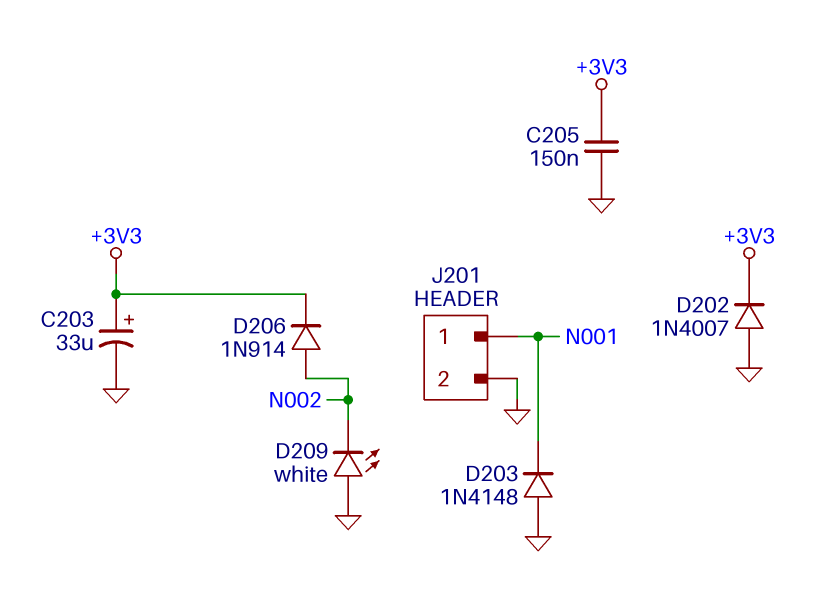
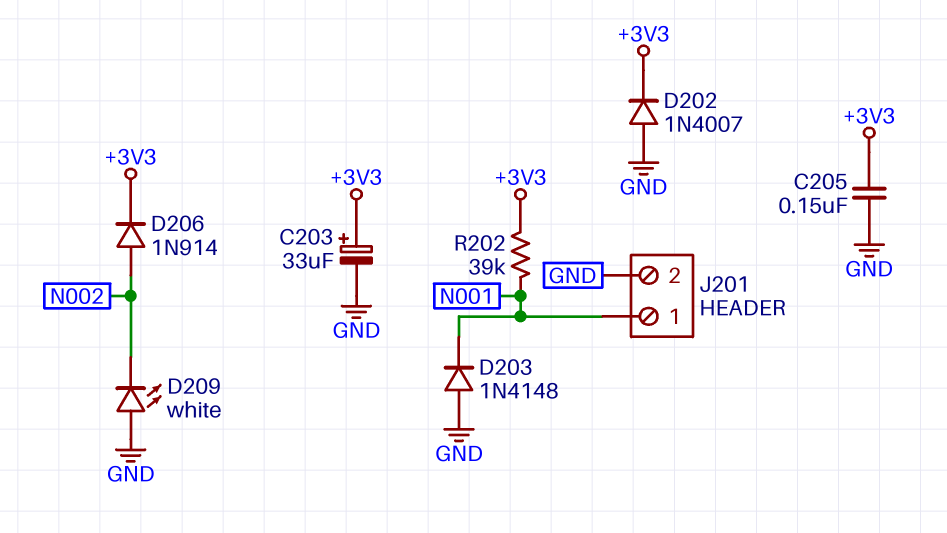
R202: none -> 39k (+3V3, N001)

